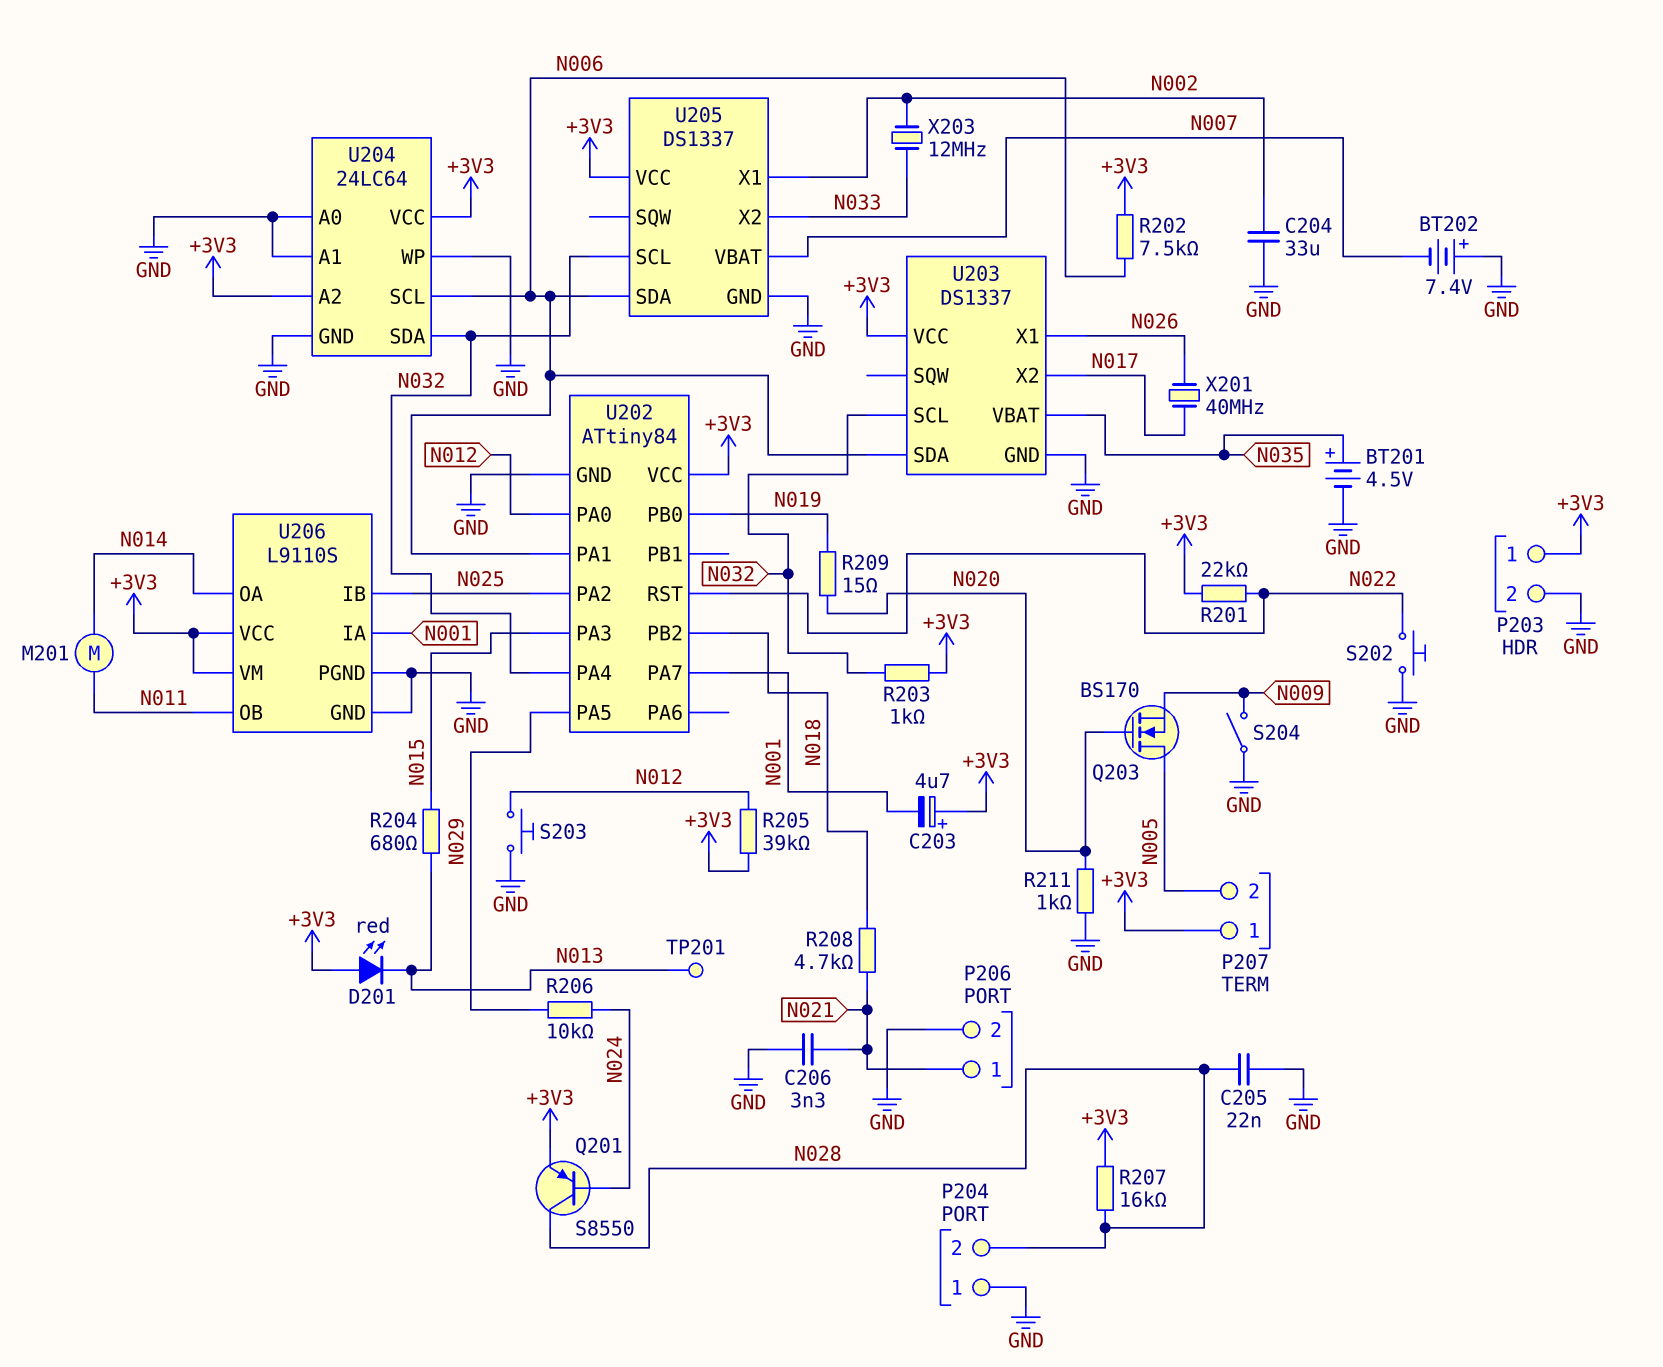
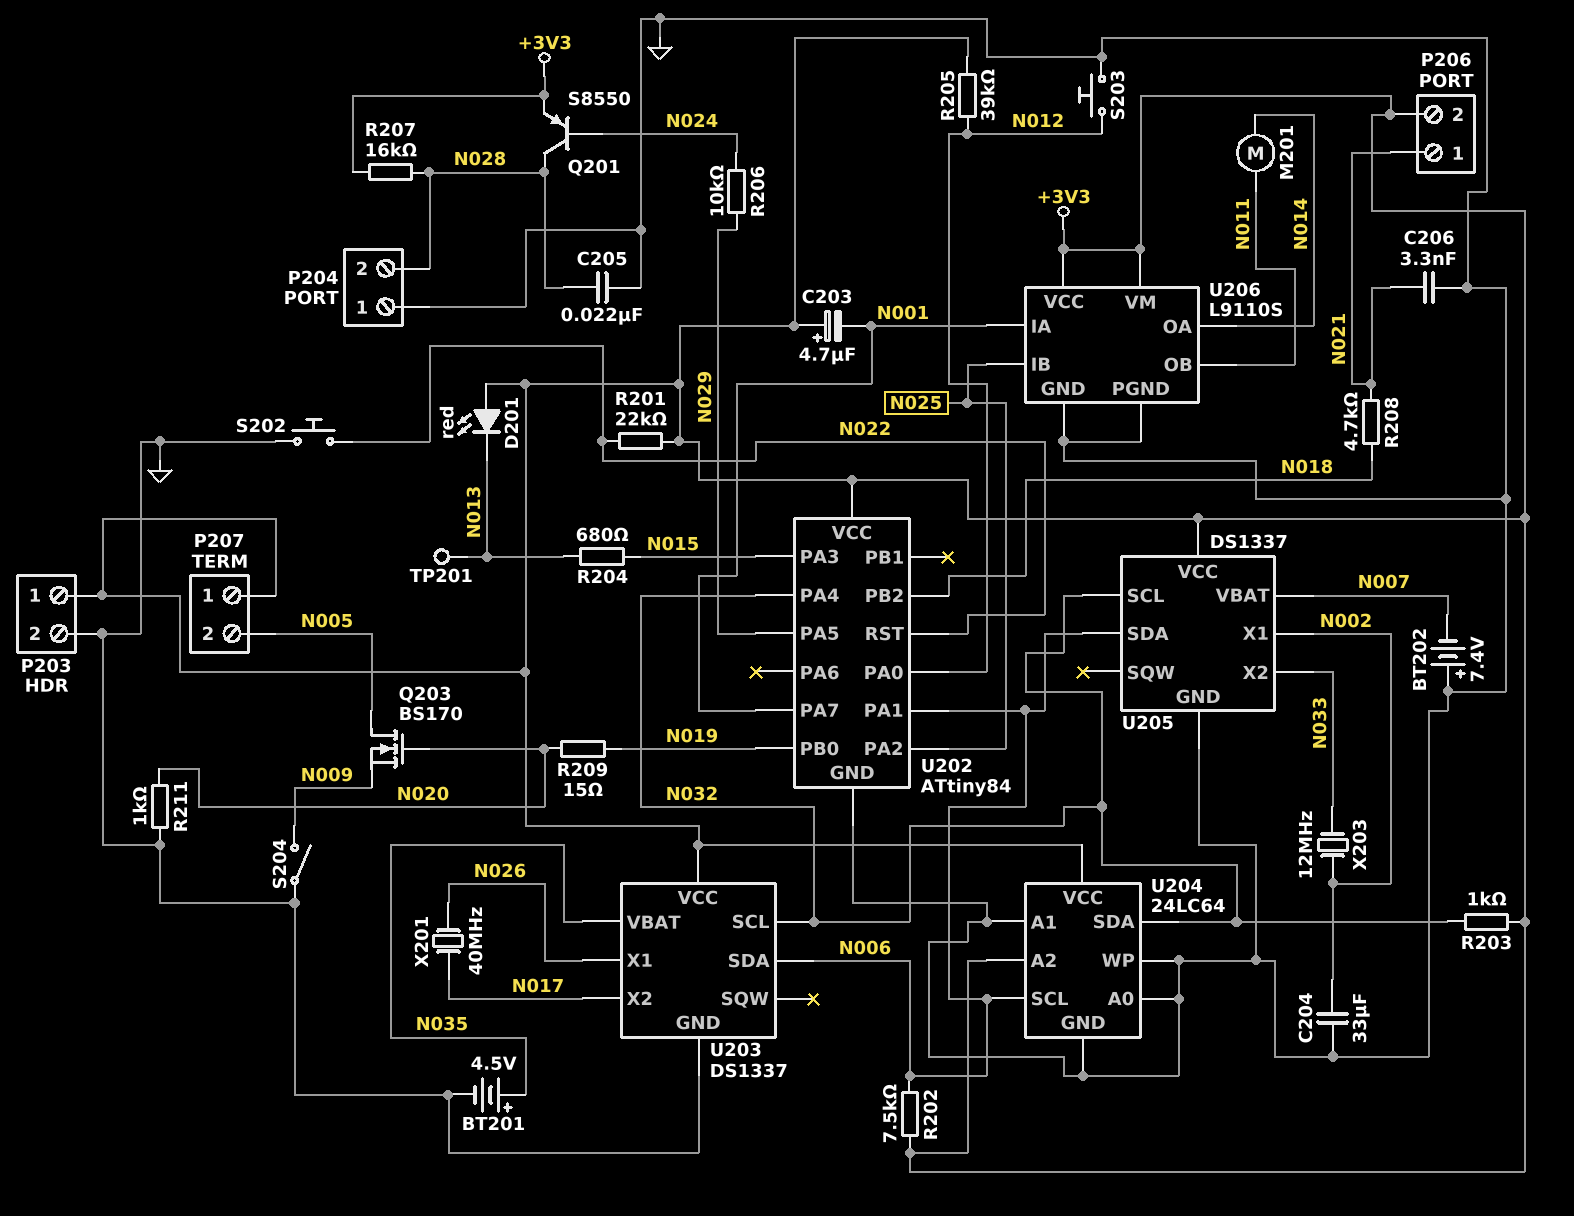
P206 pin 2: GND -> +3V3

